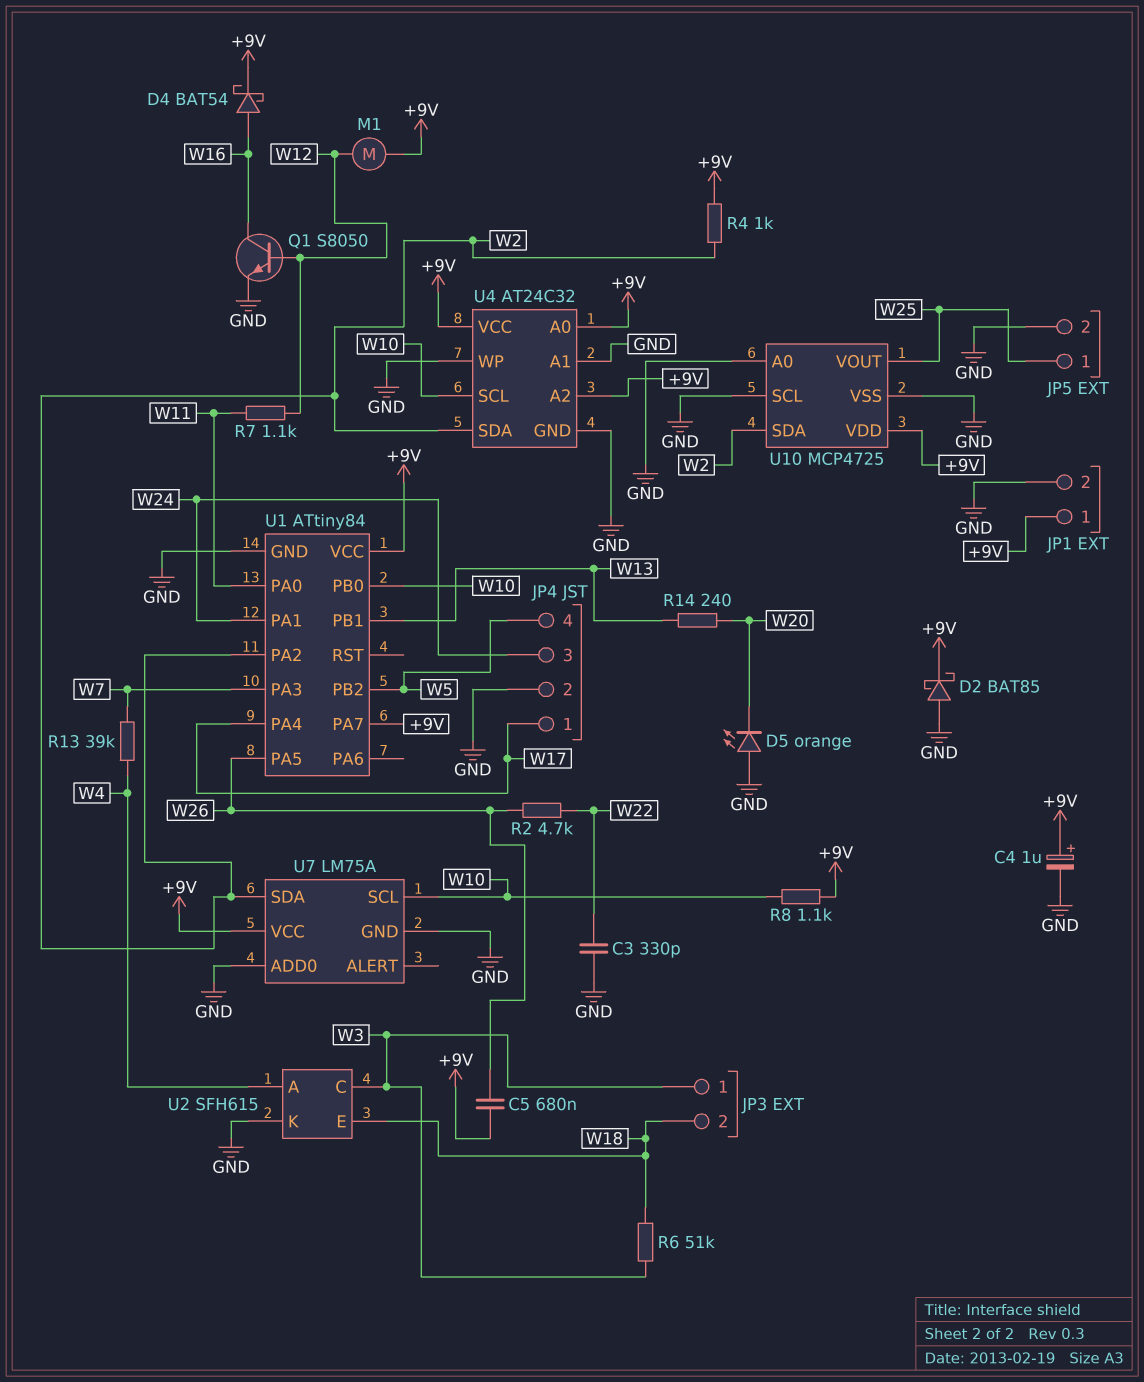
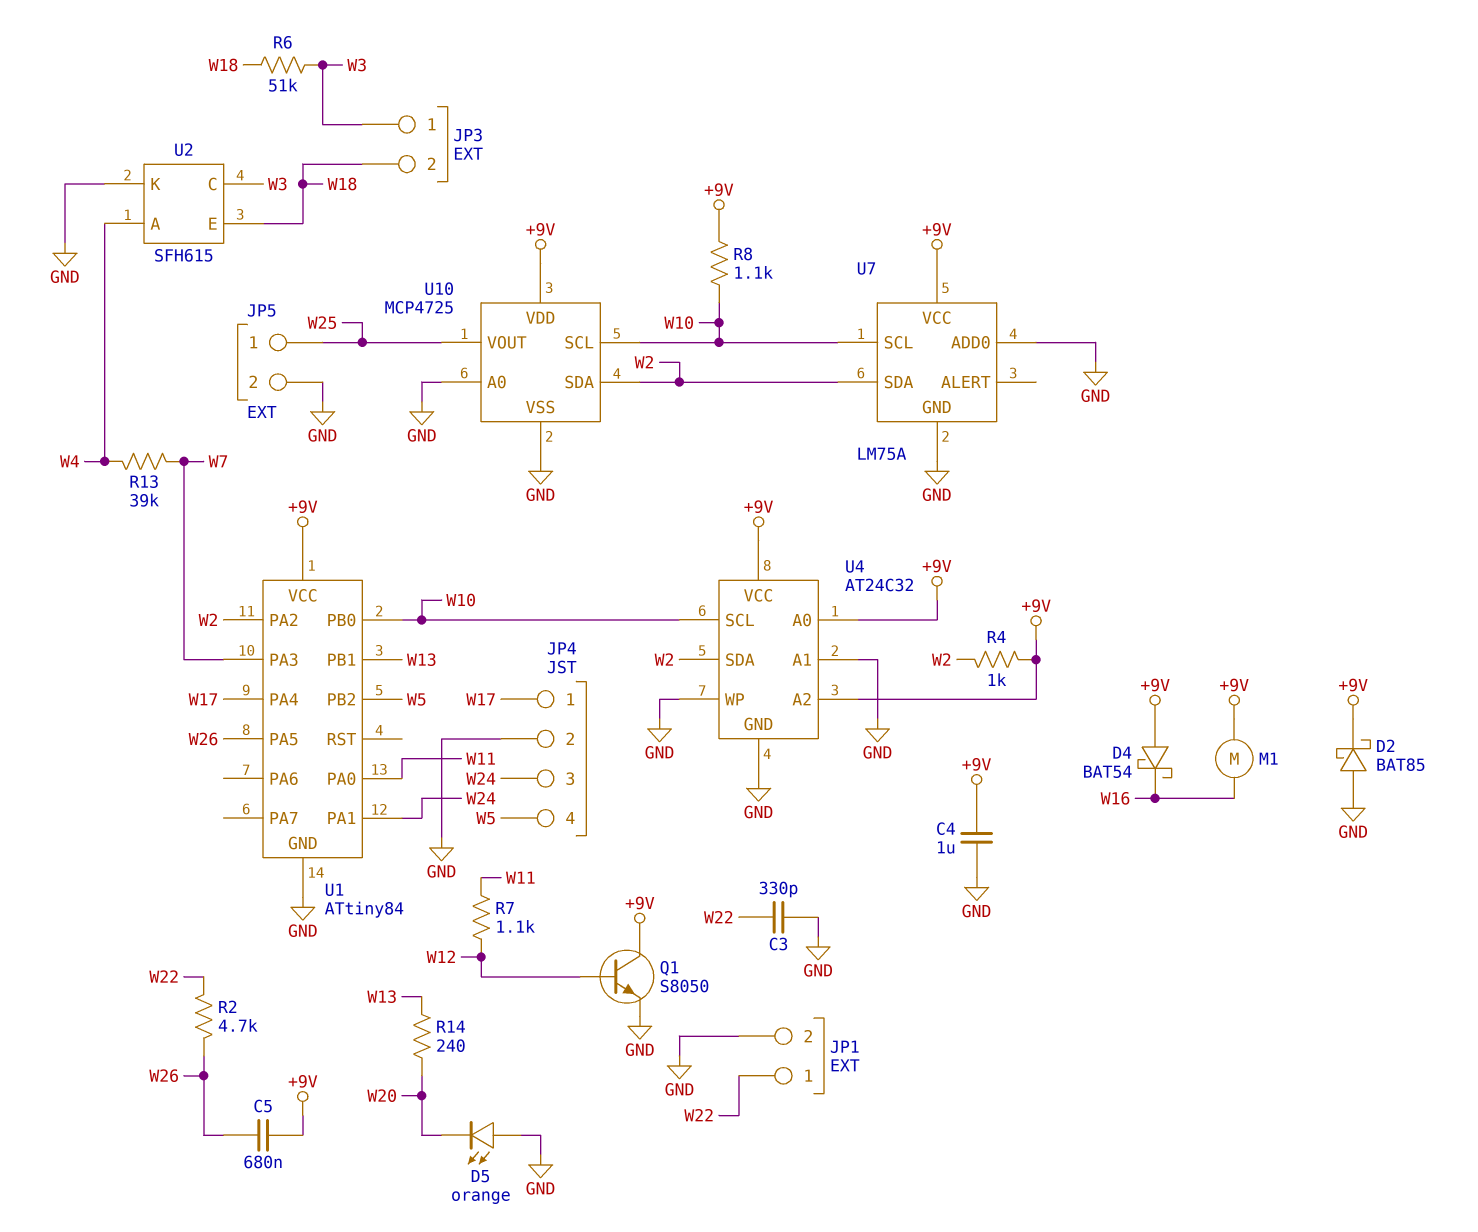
C4: 1uF (plus +9V, minus GND) -> 1uF (+9V, GND)
D4: schottky BAT54 (A W16, K +9V) -> schottky BAT54 (A +9V, K W16)
JP1 pin 1: +9V -> W22
M1: motor (+9V, W12) -> motor (+9V, W16)
Q1: NPN S8050 (B W12, C W16, E GND) -> NPN S8050 (B W12, C +9V, E GND)
U1 pin PA7: +9V -> none
U10 pin SCL: GND -> W10

